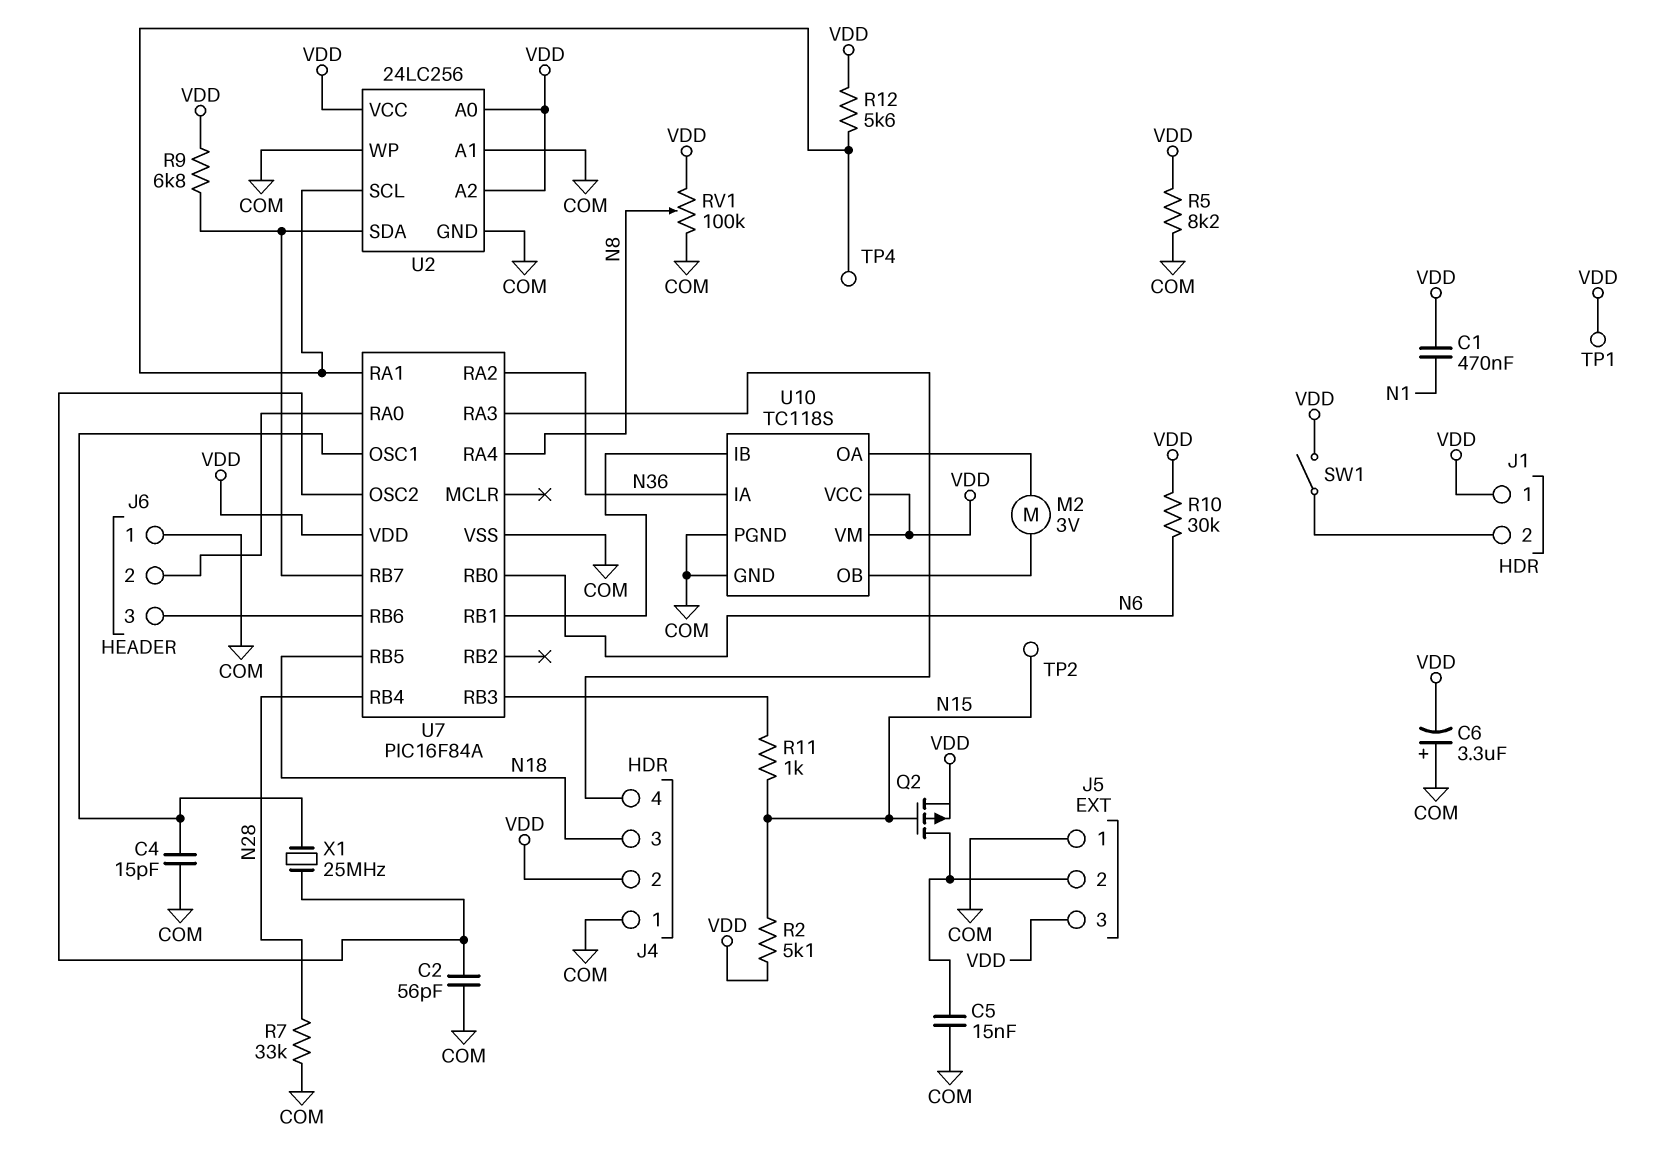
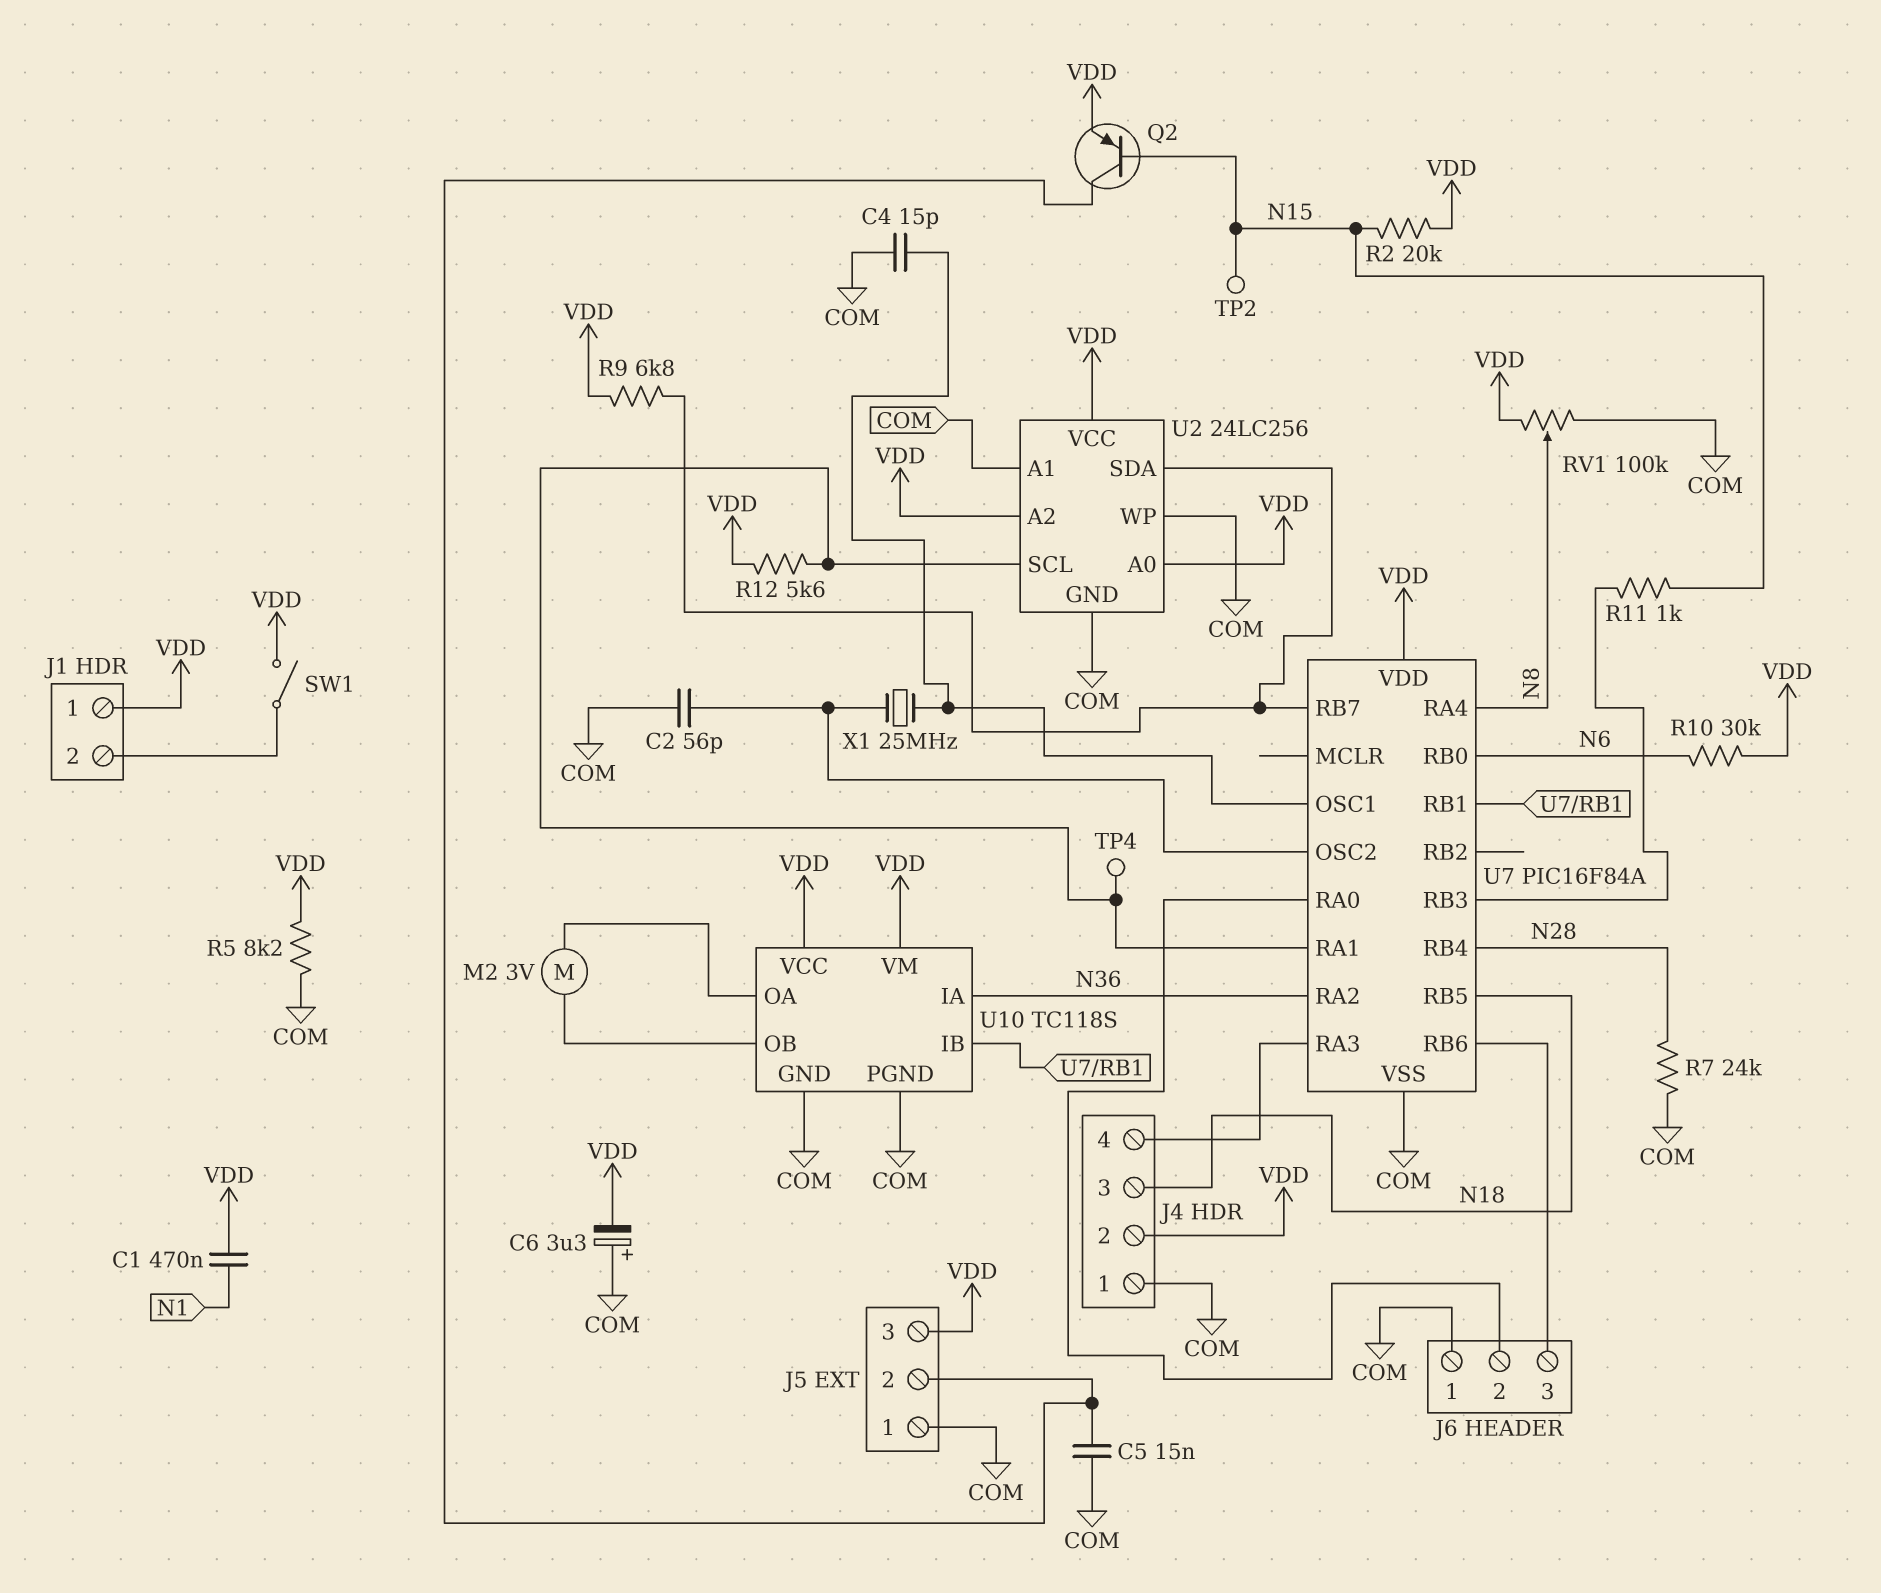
Q2: PMOS (G N15, D J5/2, S VDD) -> PNP (B N15, C J5/2, E VDD)
R2: 5.1k (N15, VDD) -> 20k (N15, VDD)
R7: 33k (COM, N28) -> 24k (COM, N28)
TP1: test point (VDD) -> none

